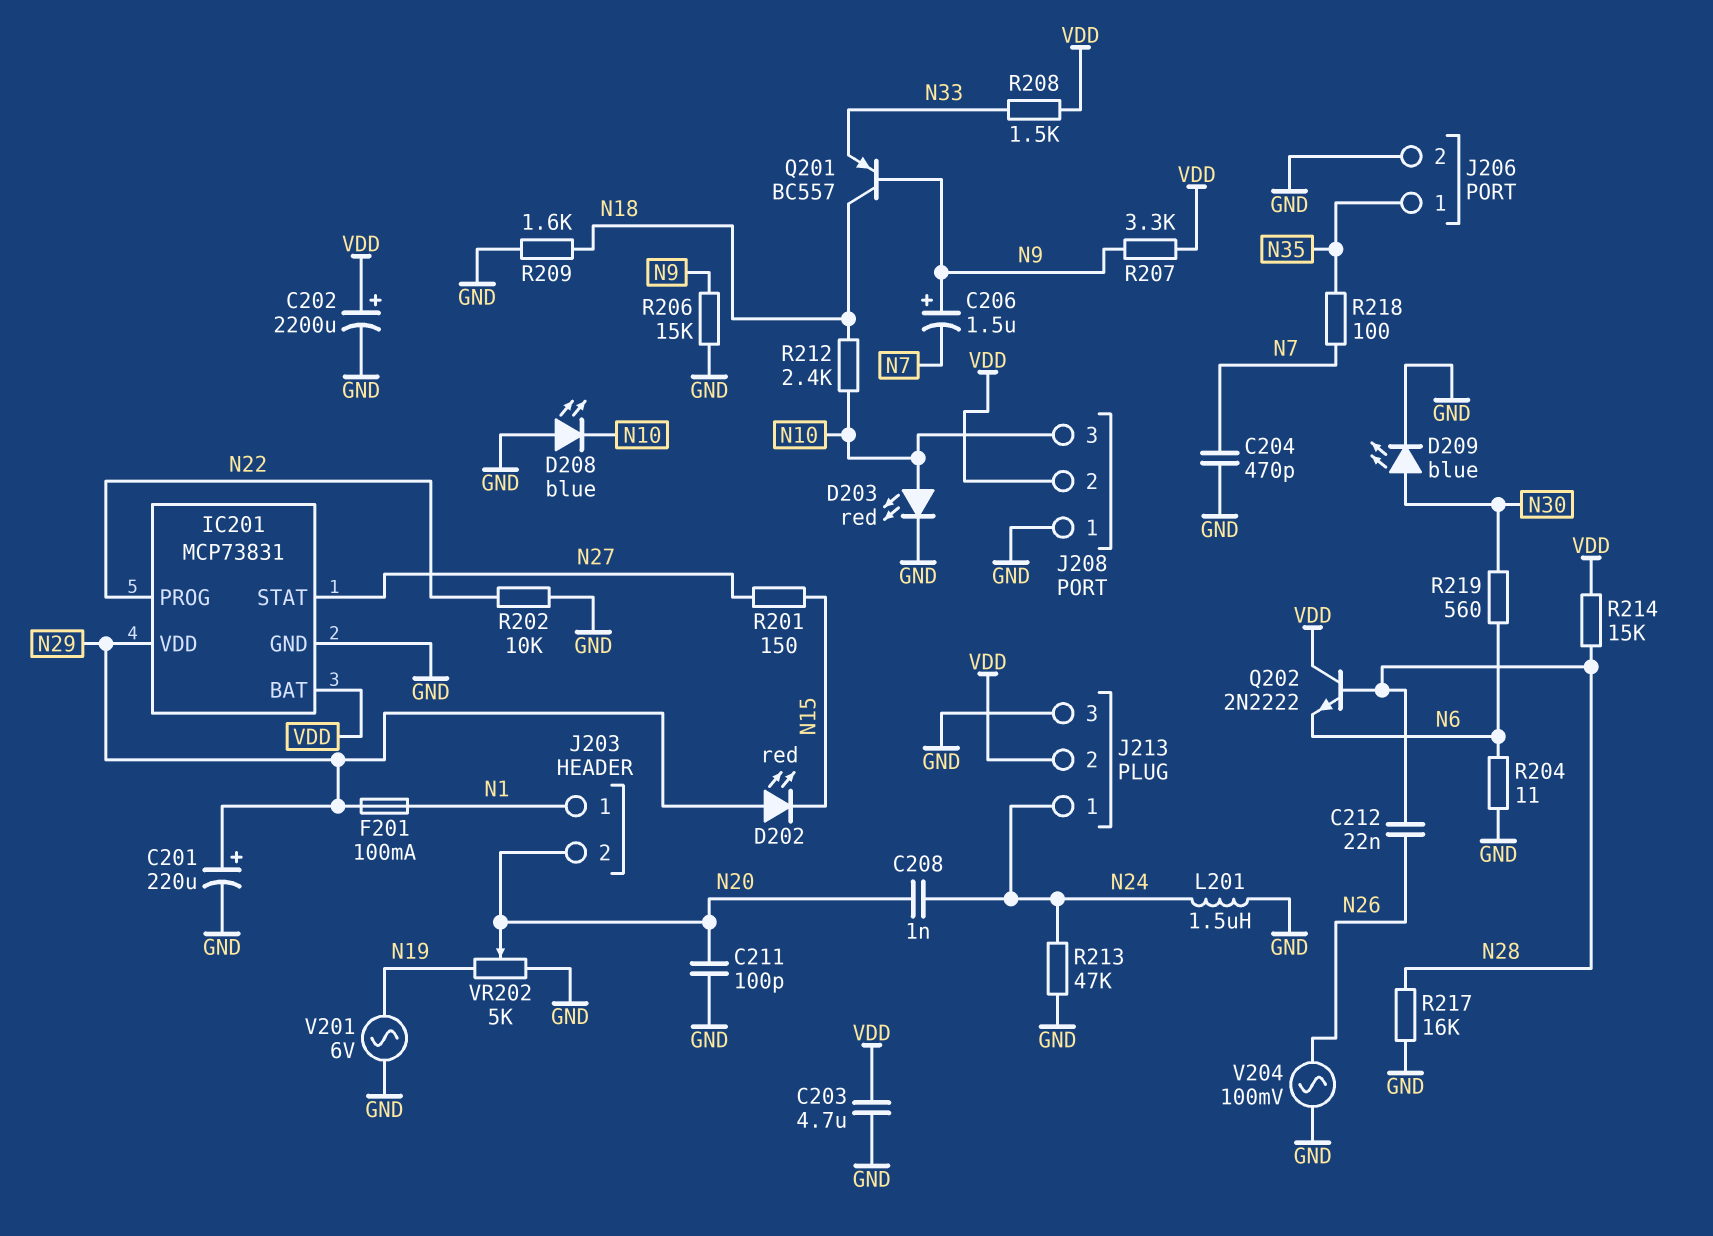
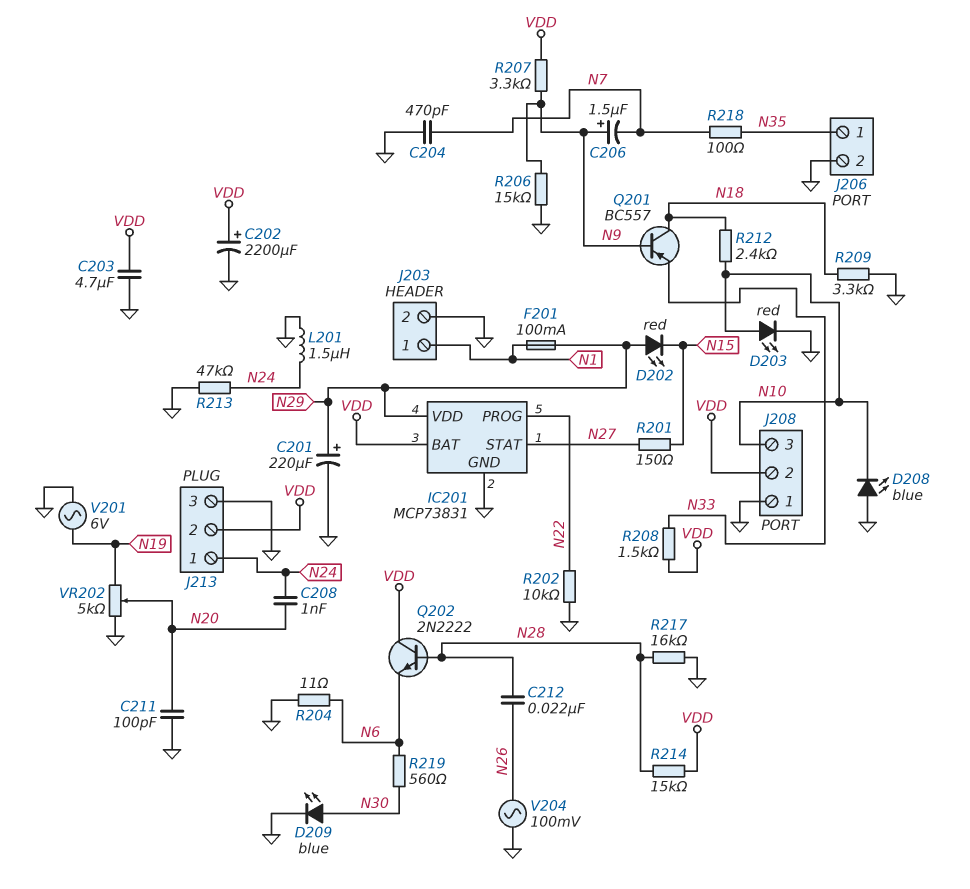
J203 pin 2: N20 -> GND
R209: 1.6k (GND, N18) -> 3.3k (GND, N18)

